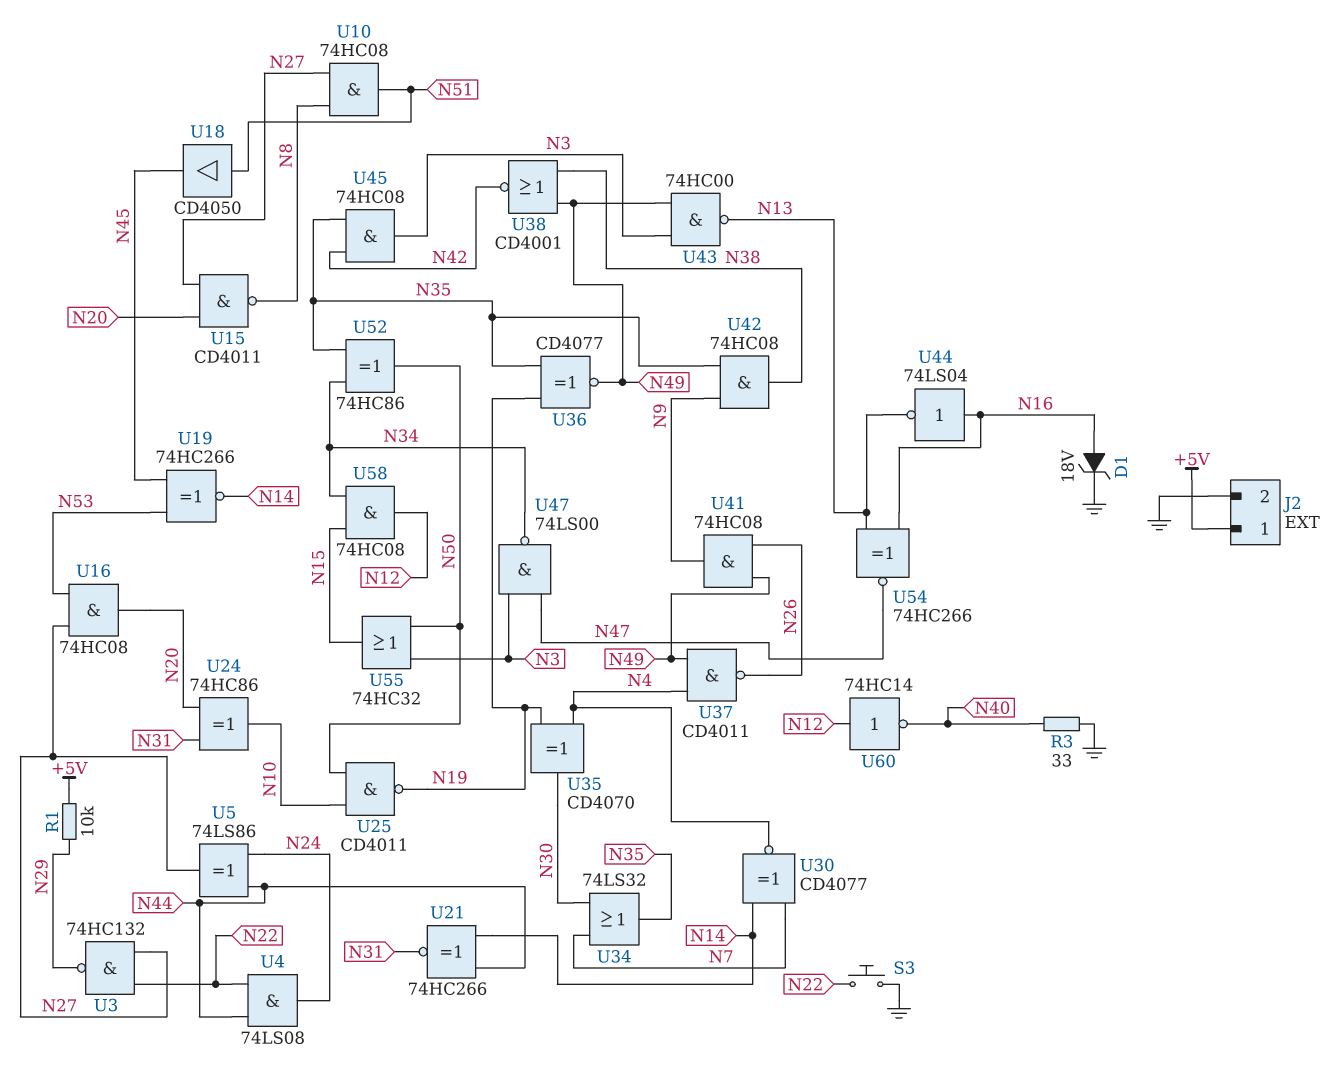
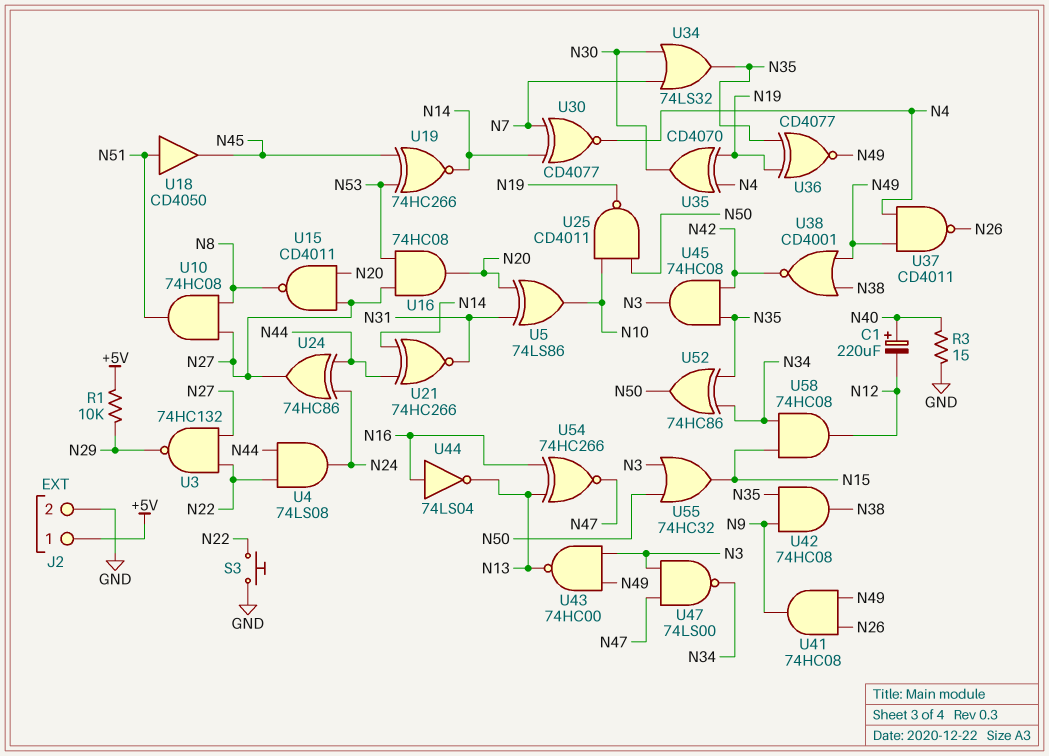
C1: none -> 220uF (plus N40, minus N12)
D1: zener 18V (A N16, K GND) -> none
R3: 33 (GND, N40) -> 15 (GND, N40)
U5: XOR 74LS86 (in N24, in N44, out N27) -> XOR 74LS86 (in N20, in N31, out N10)
U24: XOR 74HC86 (in N20, in N31, out N10) -> XOR 74HC86 (in N24, in N44, out N27)
U60: NOT 74HC14 (in N12, out N40) -> none

